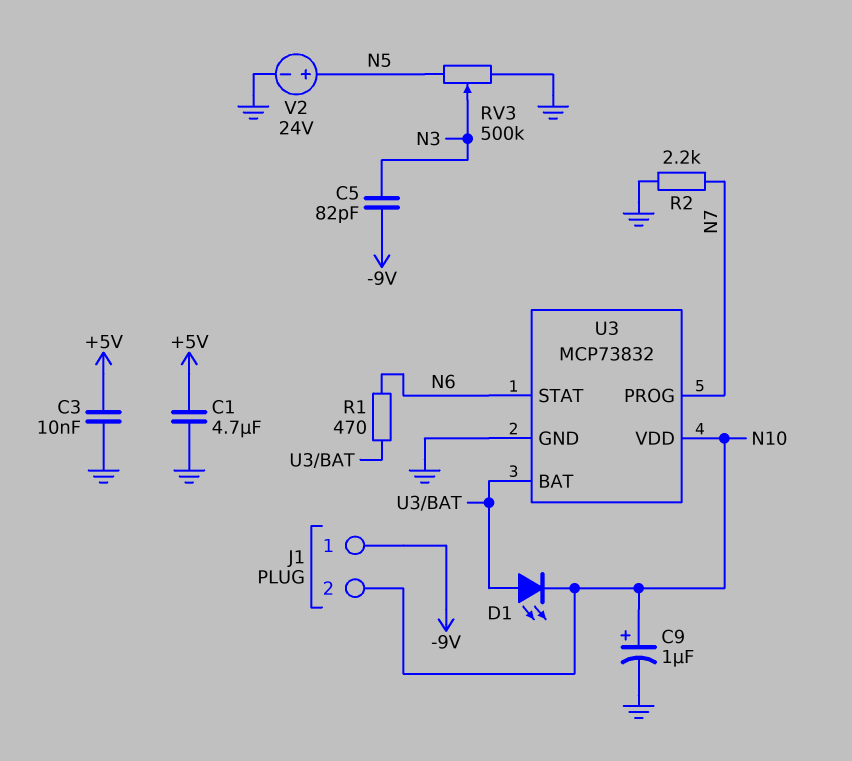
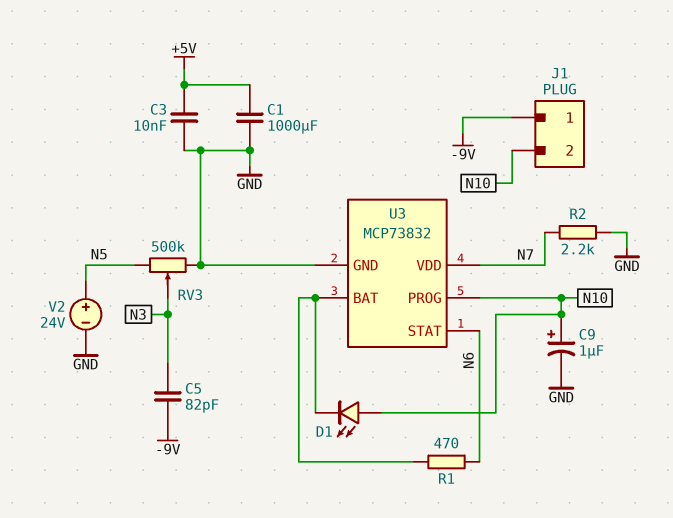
C1: 4.7uF (+5V, GND) -> 1000uF (+5V, GND)
D1: LED (A U3/BAT, K N10) -> LED (A N10, K U3/BAT)
U3 pin PROG: N7 -> N10
U3 pin VDD: N10 -> N7

